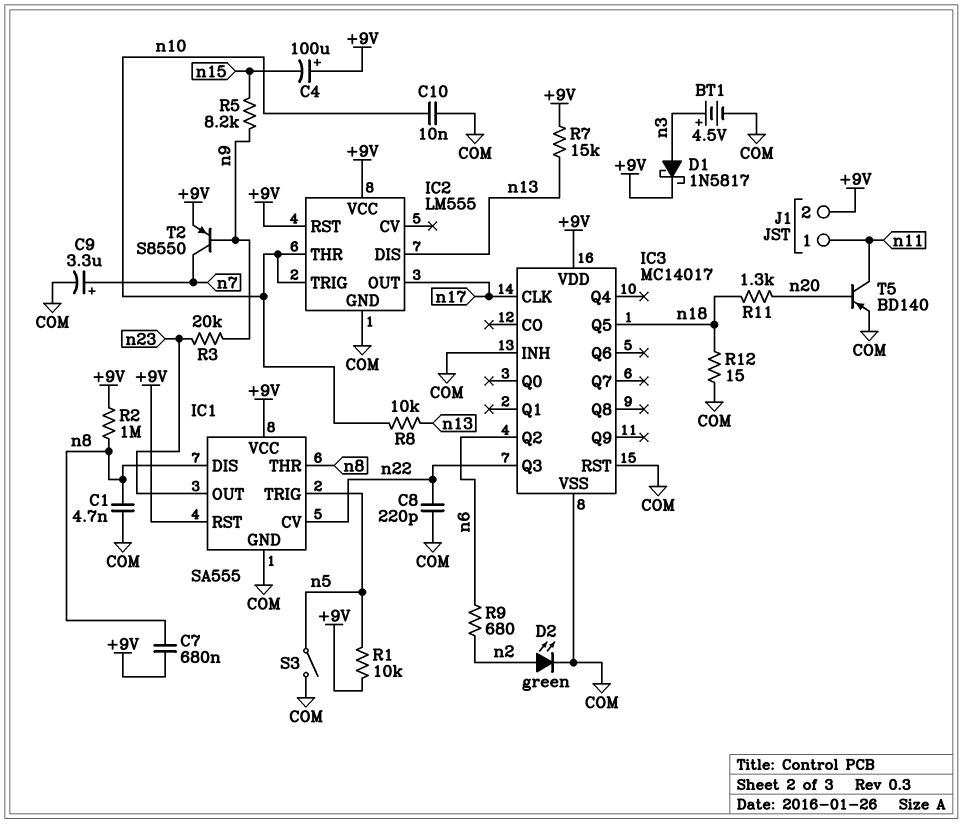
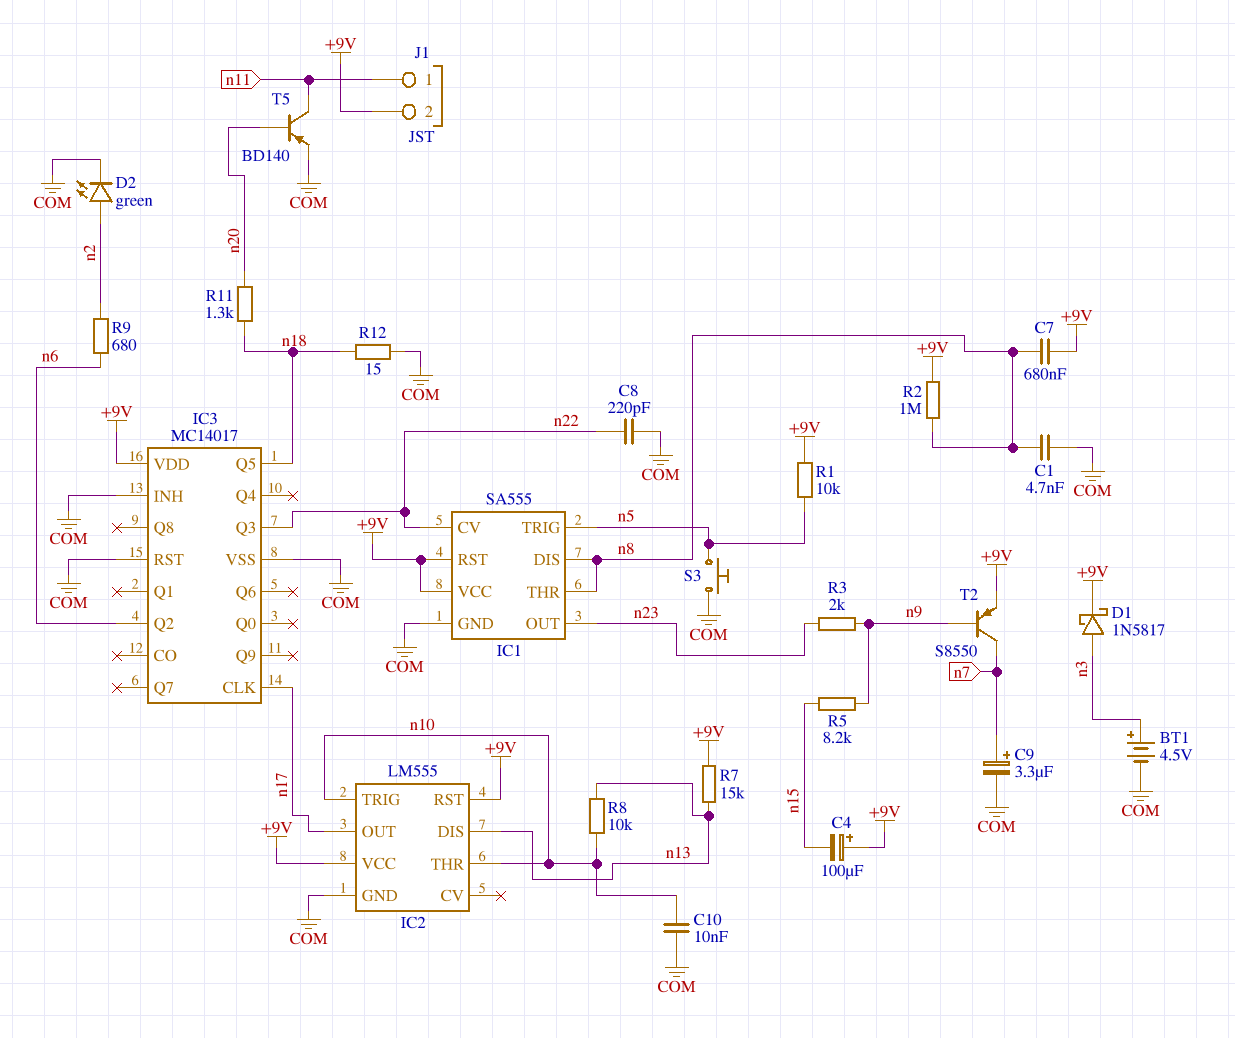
R3: 20k (n9, n23) -> 2k (n9, n23)
S3: switch (COM, n5) -> button (COM, n5)

